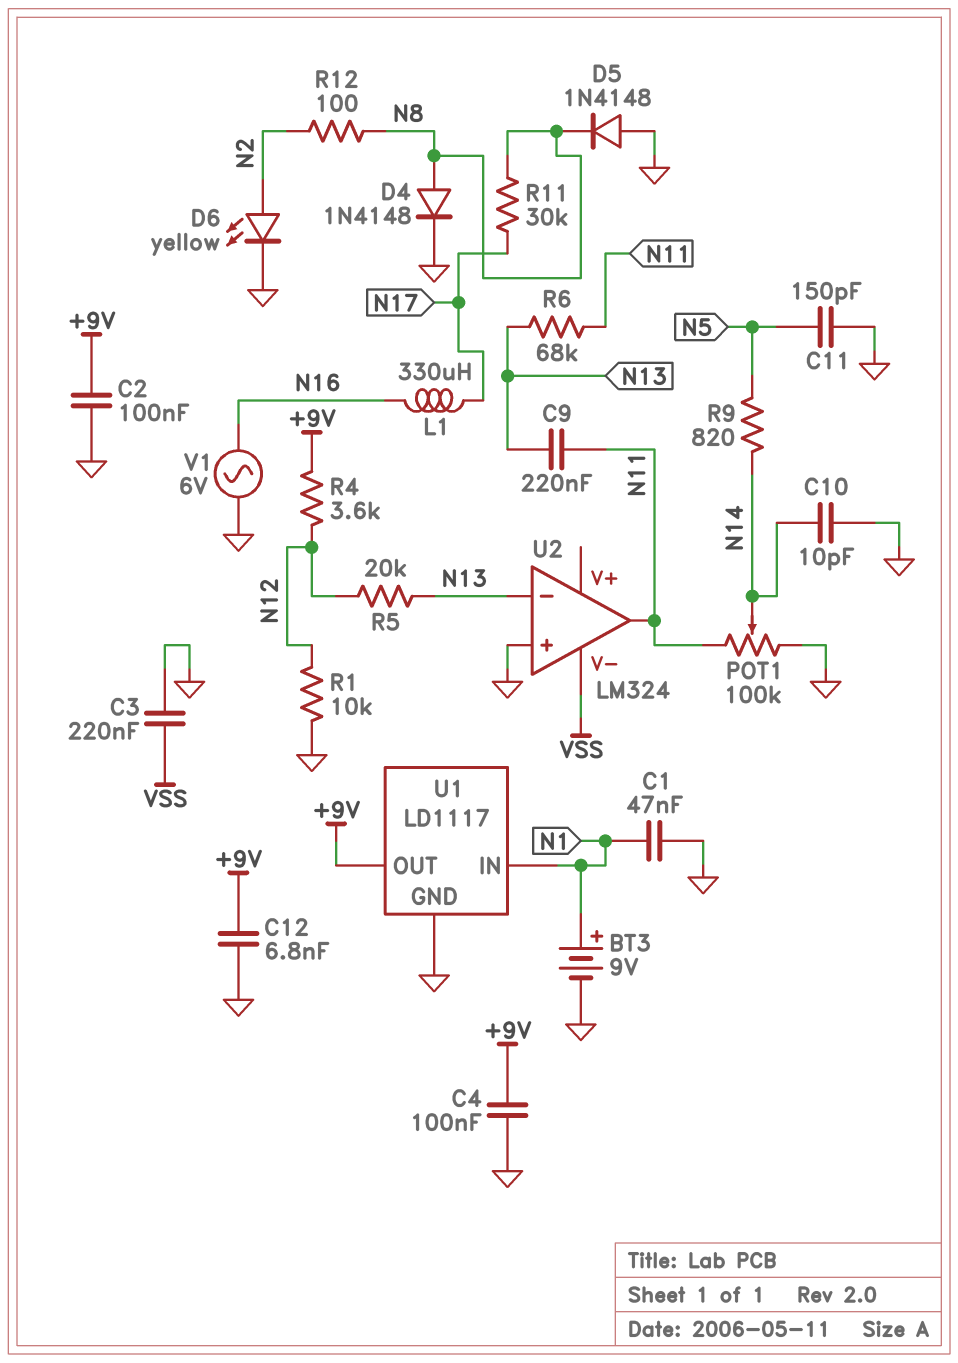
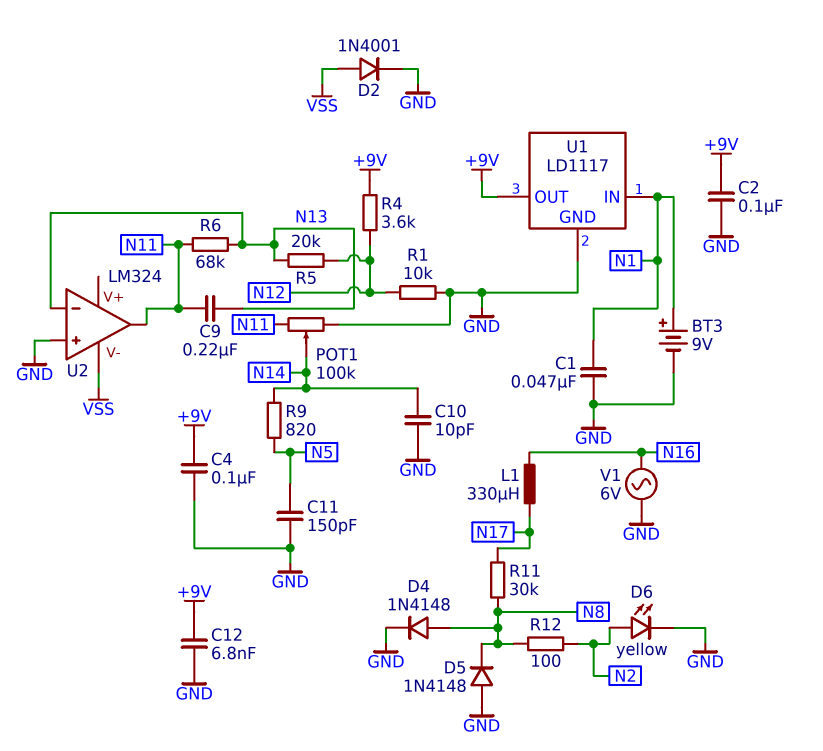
C3: 220nF (GND, VSS) -> none
D2: none -> diode 1N4001 (A VSS, K GND)

